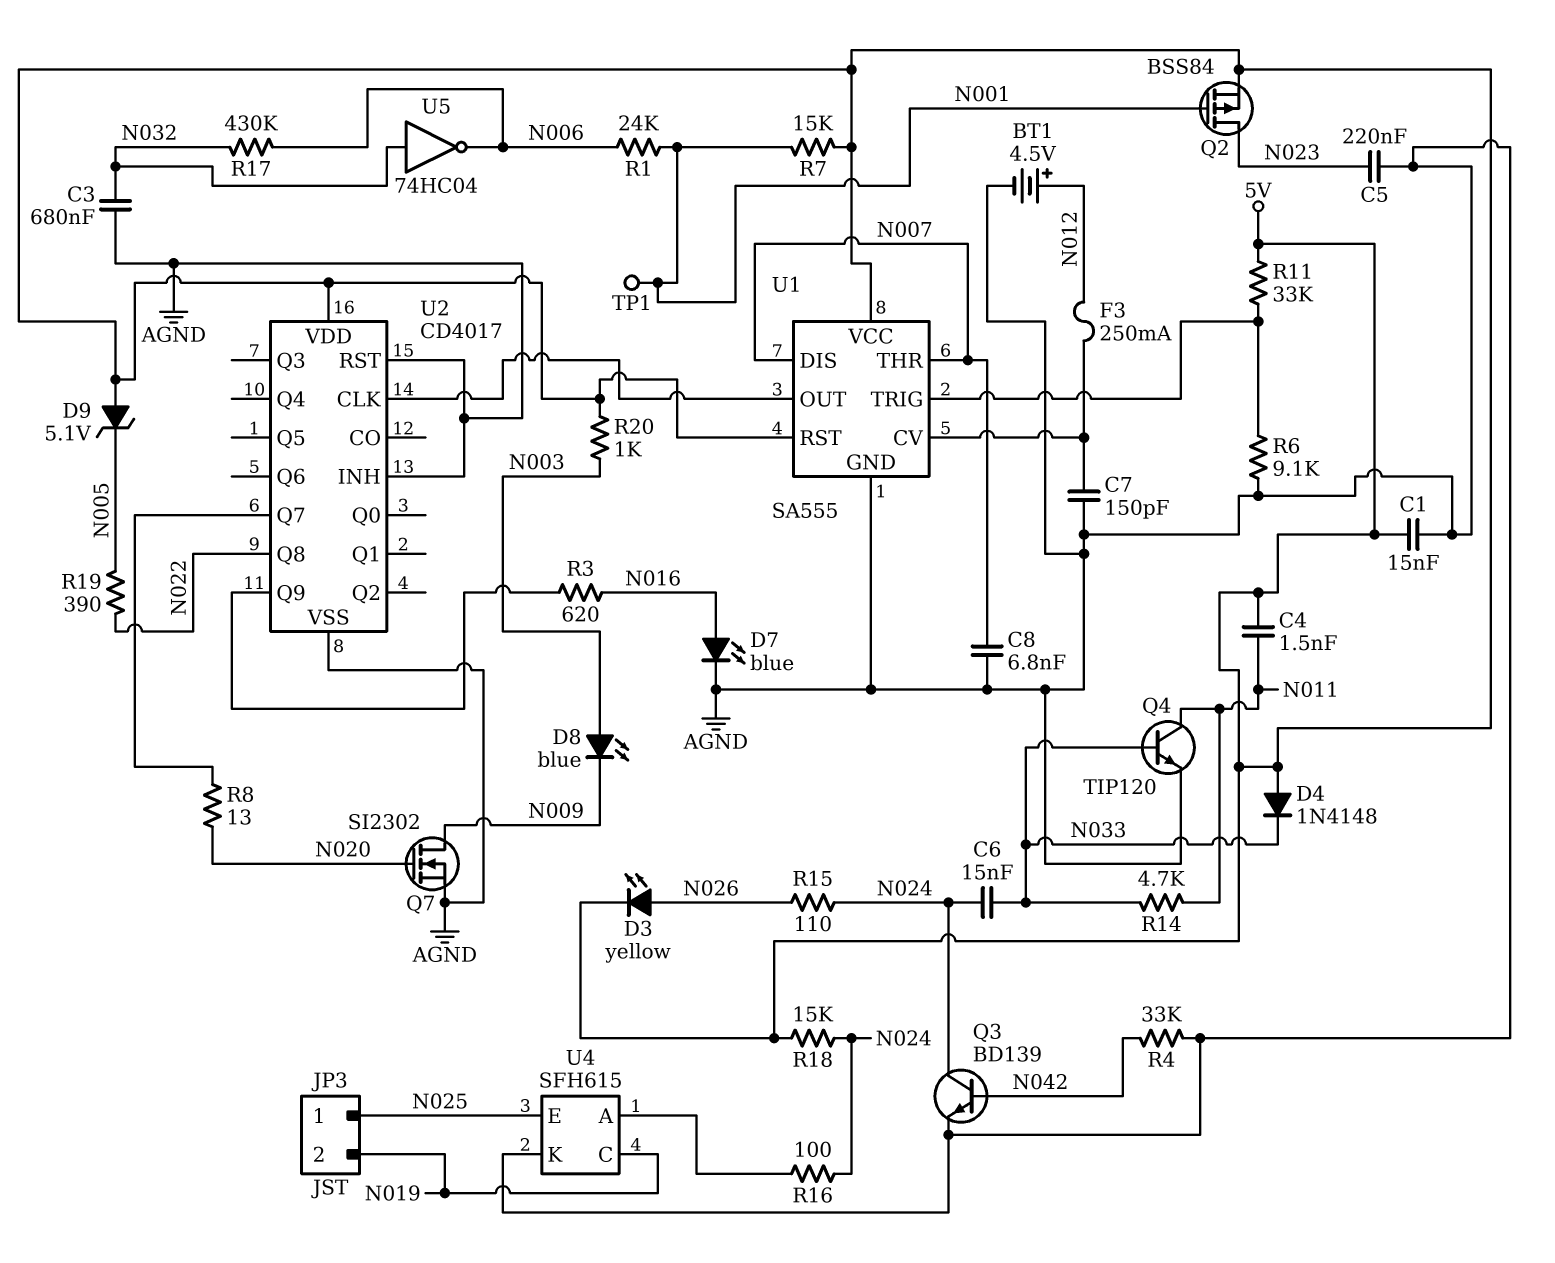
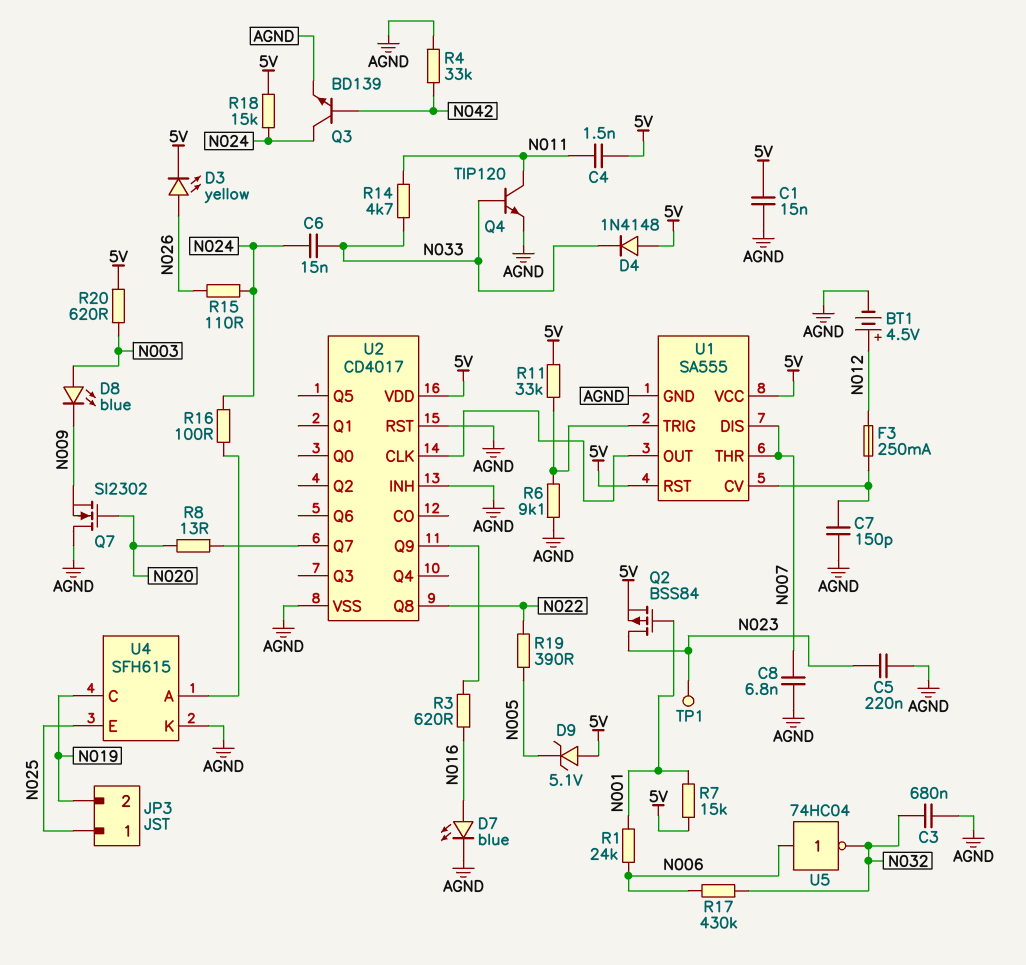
Q7: NMOS SI2302 (G N020, D N009, S AGND) -> NMOS SI2302 (G N020, D AGND, S N009)
R20: 1k (5V, N003) -> 620 (5V, N003)
TP1: test point (N001) -> test point (N023)
U5: NOT 74HC04 (in N032, out N006) -> NOT 74HC04 (in N006, out N032)

